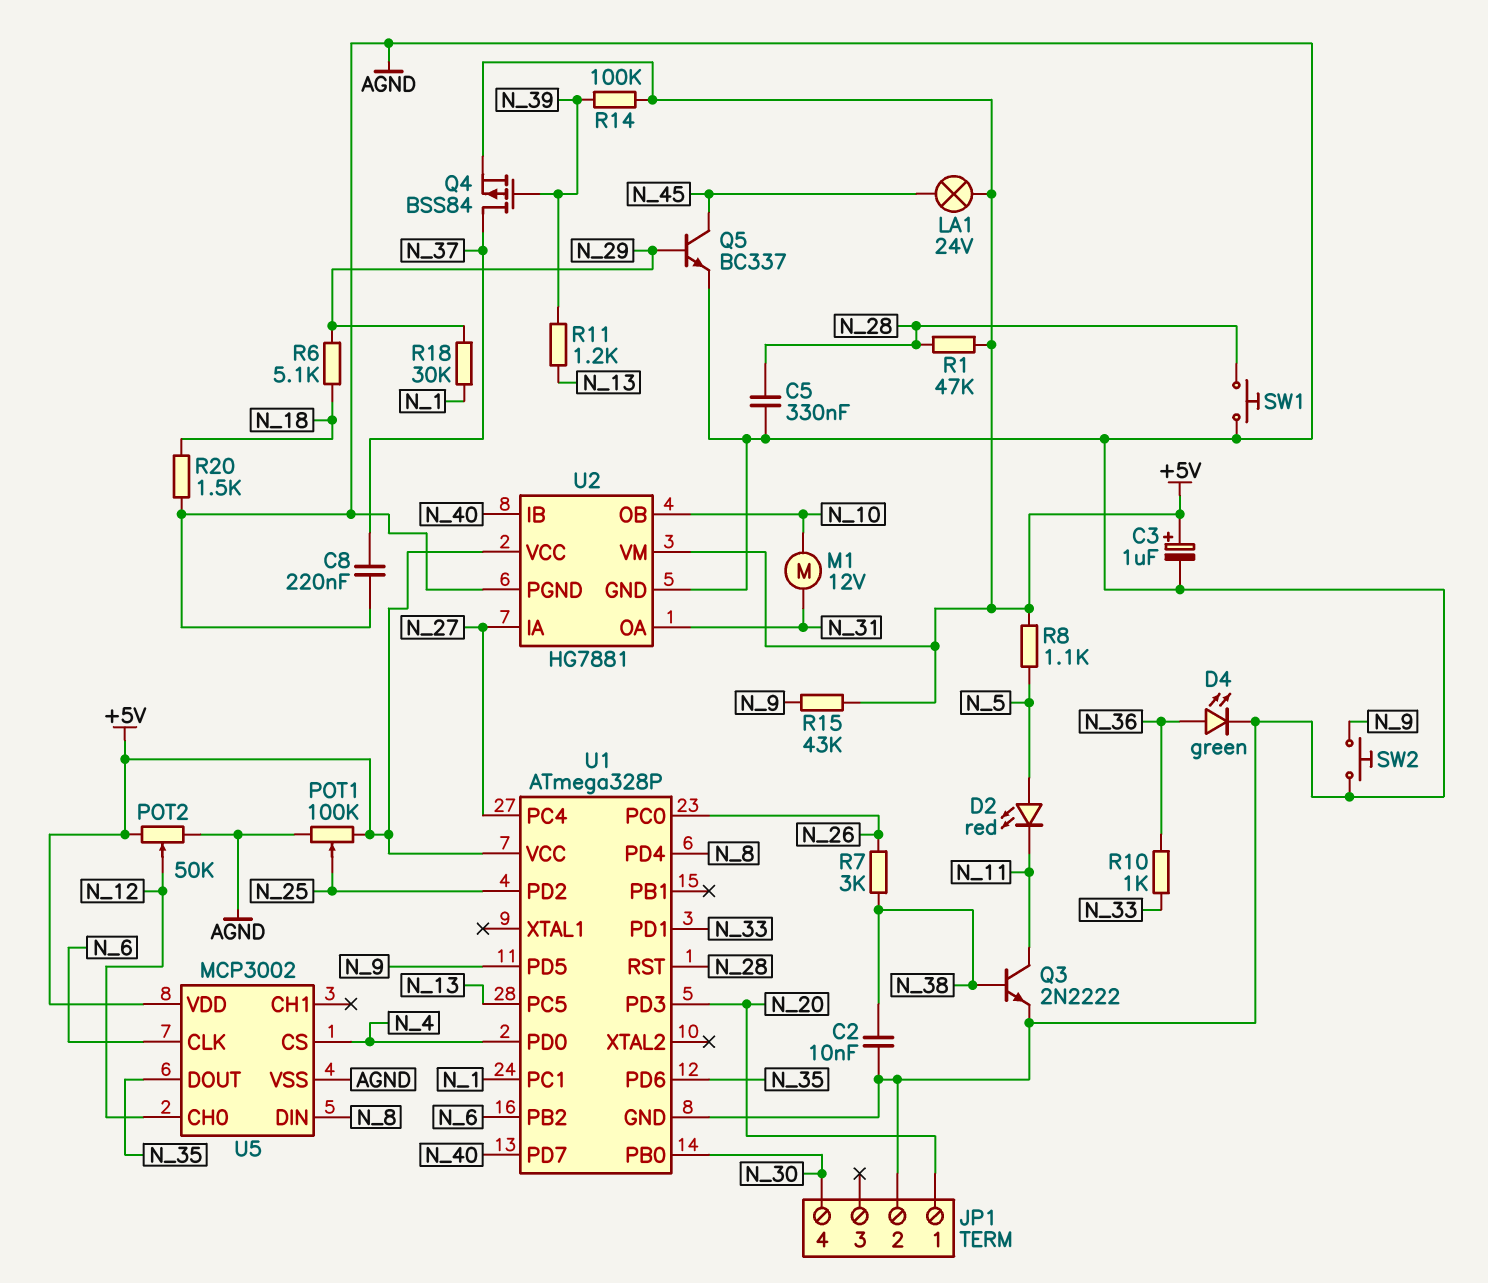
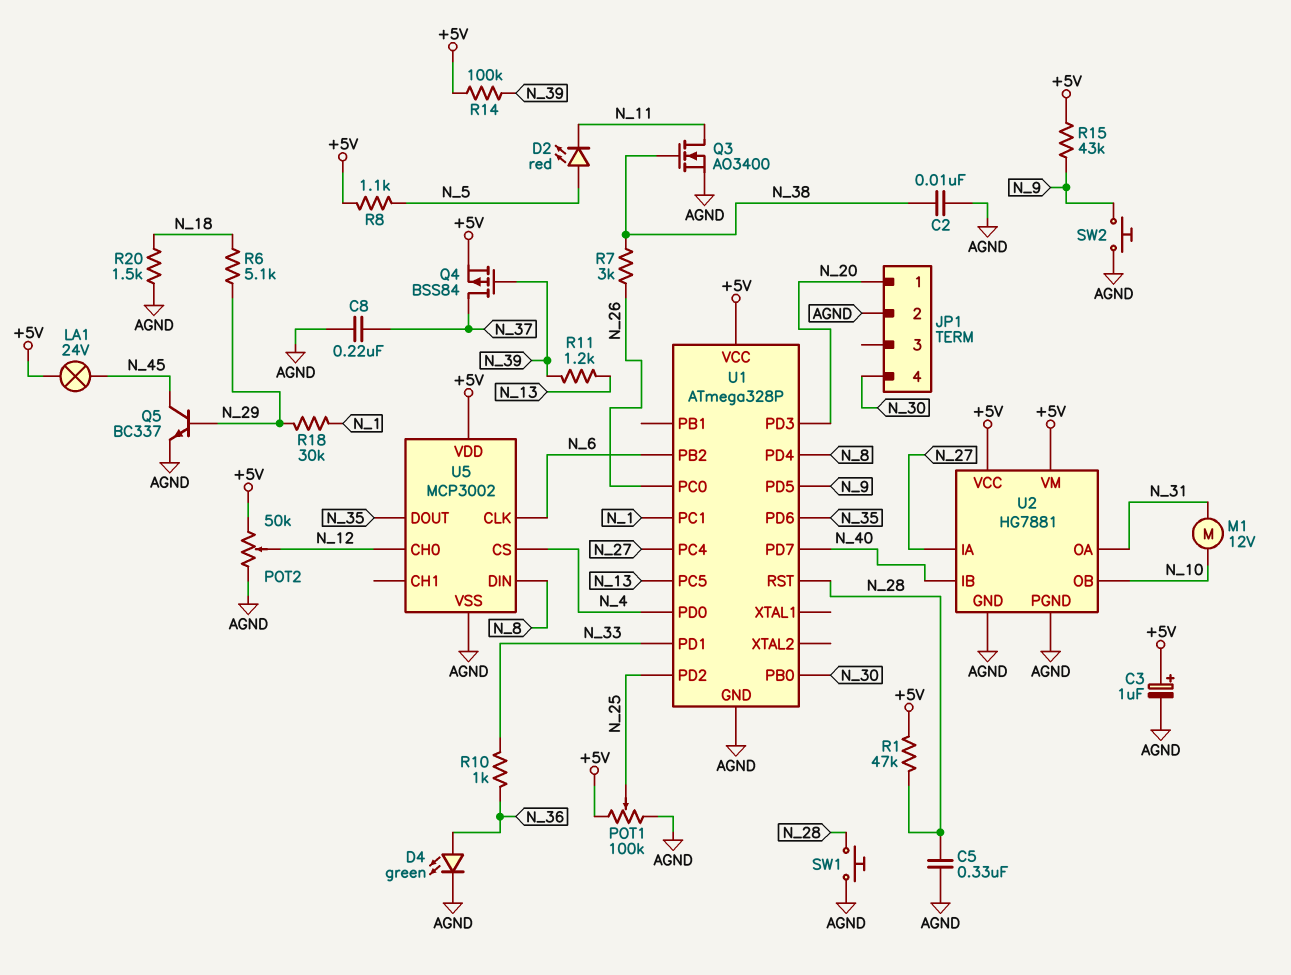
Q3: NPN 2N2222 (B N_38, C N_11, E AGND) -> NMOS AO3400 (G N_38, D N_11, S AGND)

